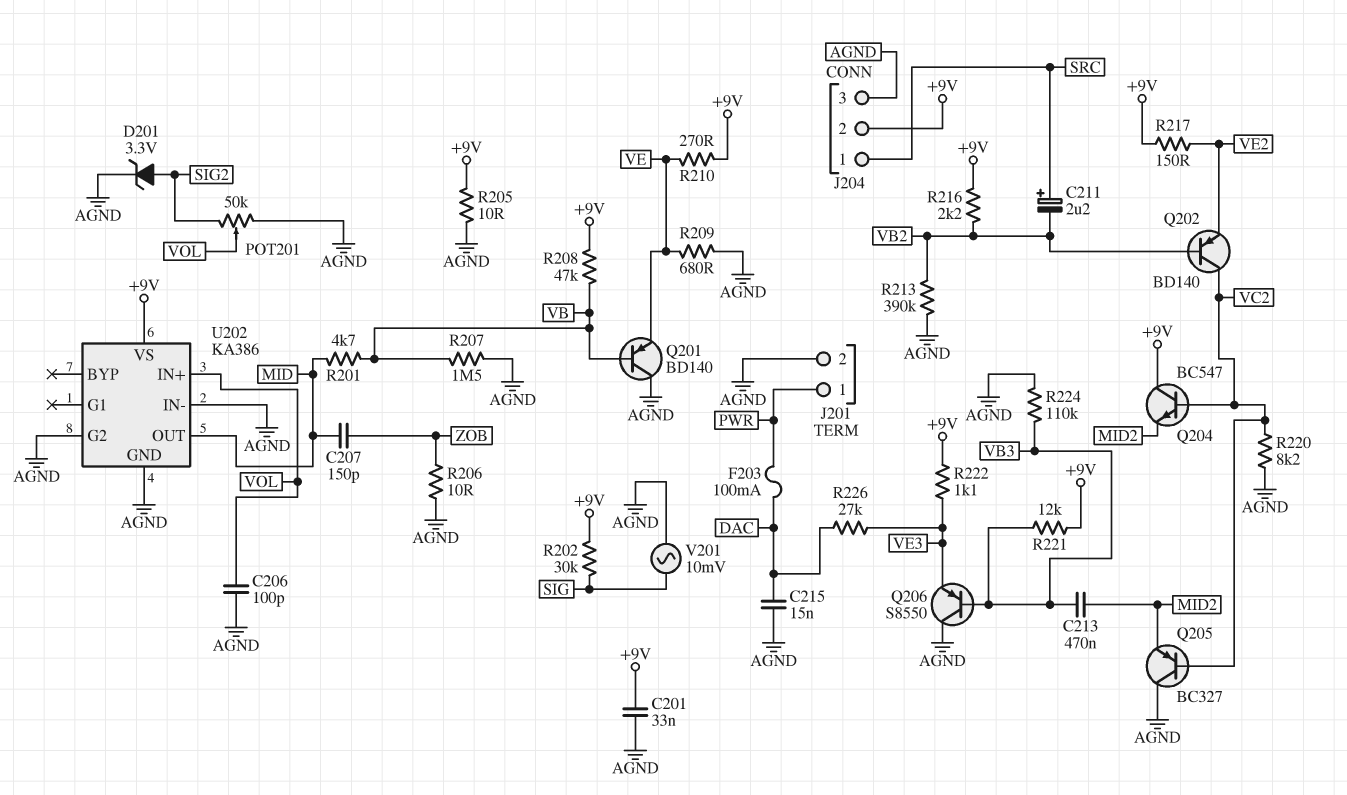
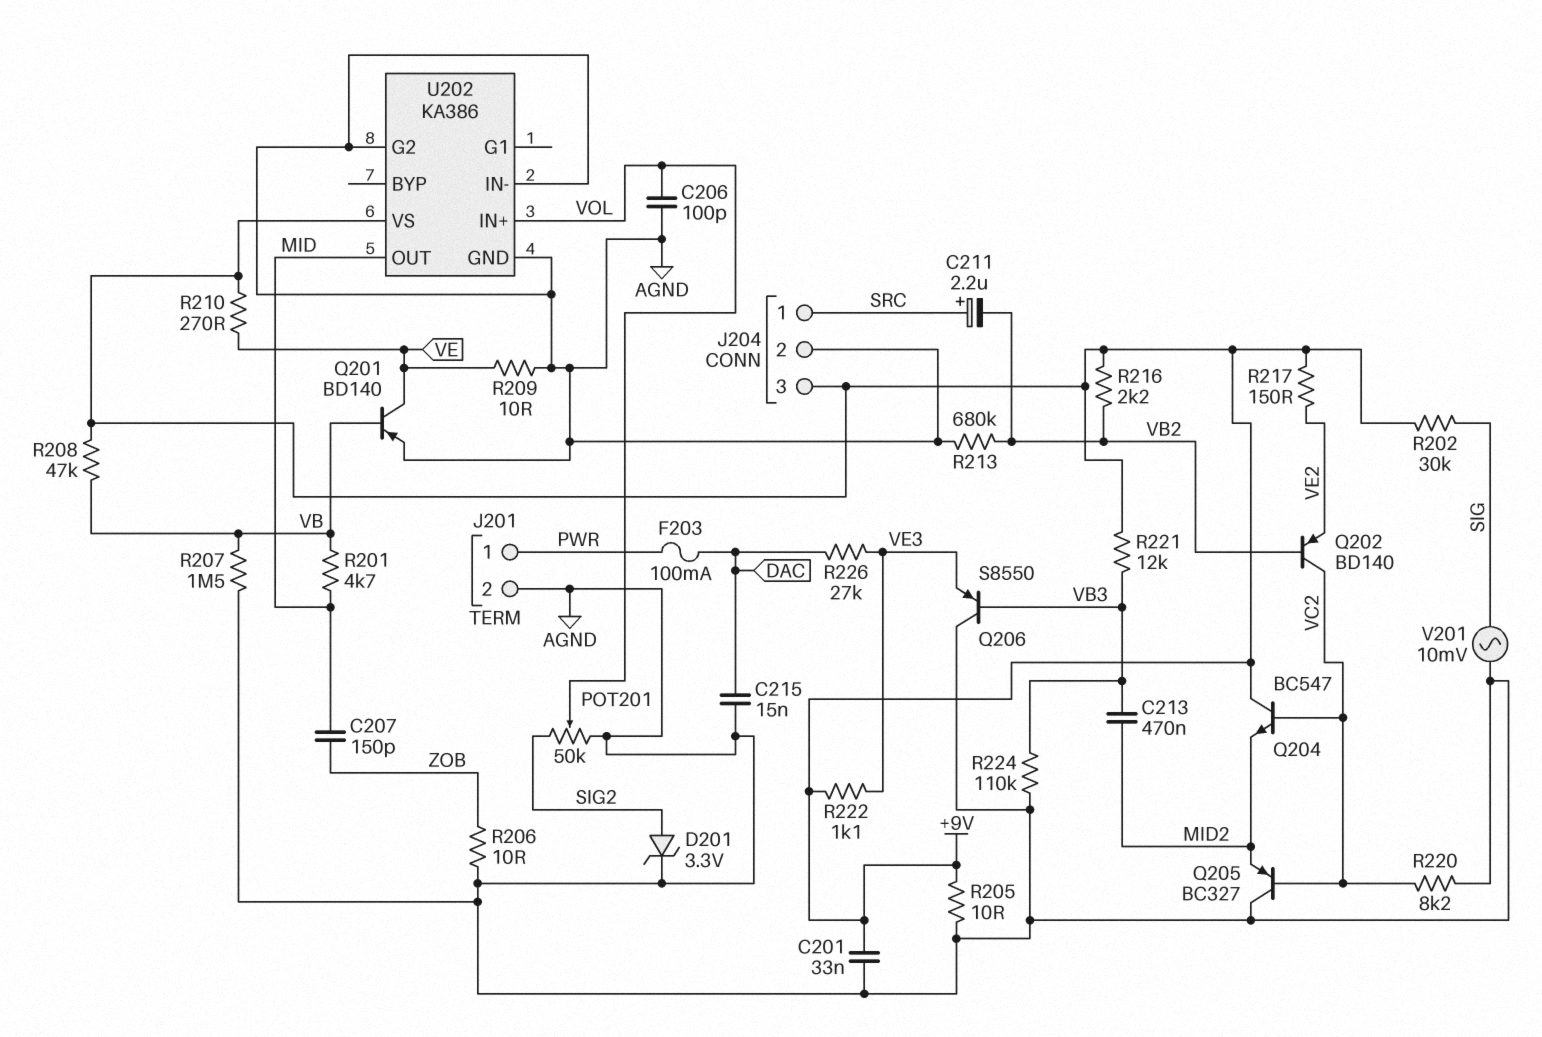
J204 pin 2: +9V -> AGND
J204 pin 3: AGND -> +9V
Q201: PNP BD140 (B VB, C AGND, E VE) -> PNP BD140 (B VB, C VE, E AGND)
R209: 680 (AGND, VE) -> 10 (AGND, VE)
R213: 390k (AGND, VB2) -> 680k (AGND, VB2)

